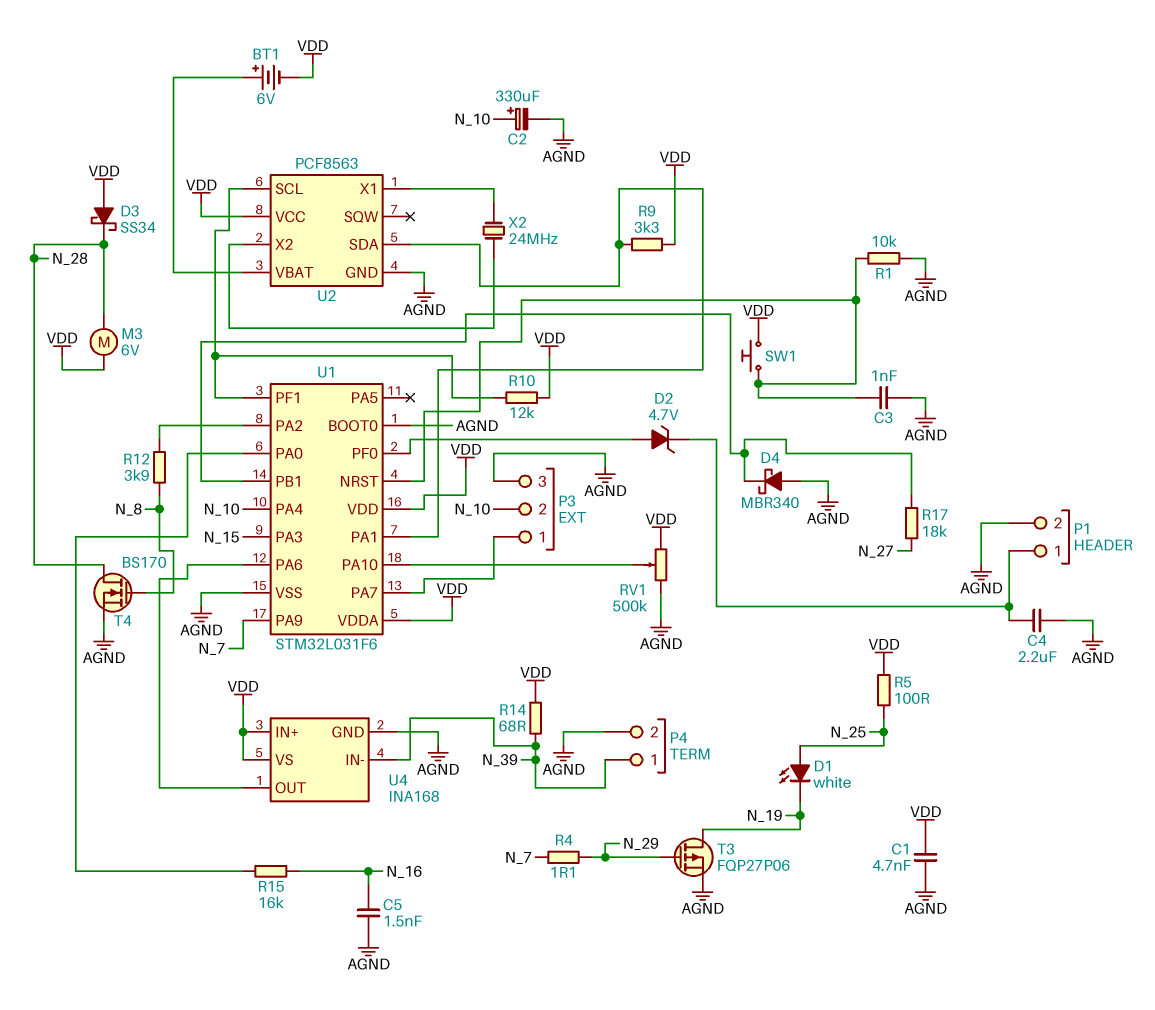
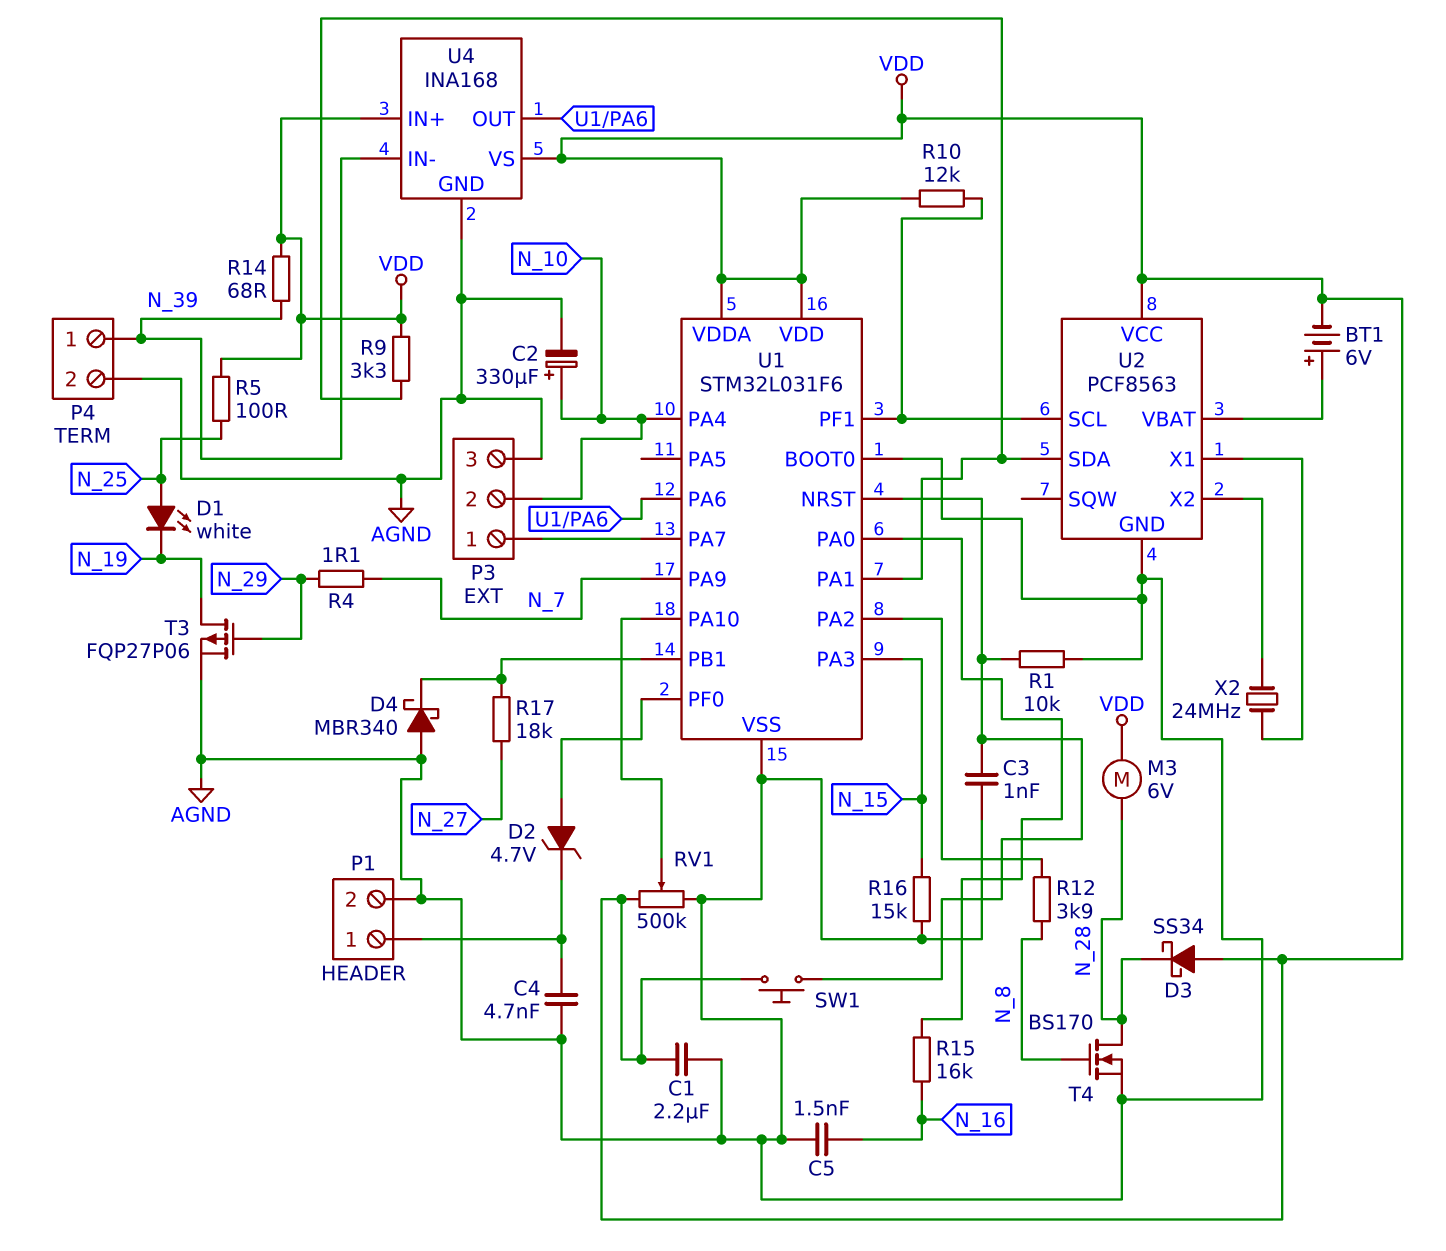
C1: 4.7nF (AGND, VDD) -> 2.2uF (AGND, VDD)
C4: 2.2uF (AGND, P1/1) -> 4.7nF (AGND, P1/1)
R16: none -> 15k (AGND, N_15)

